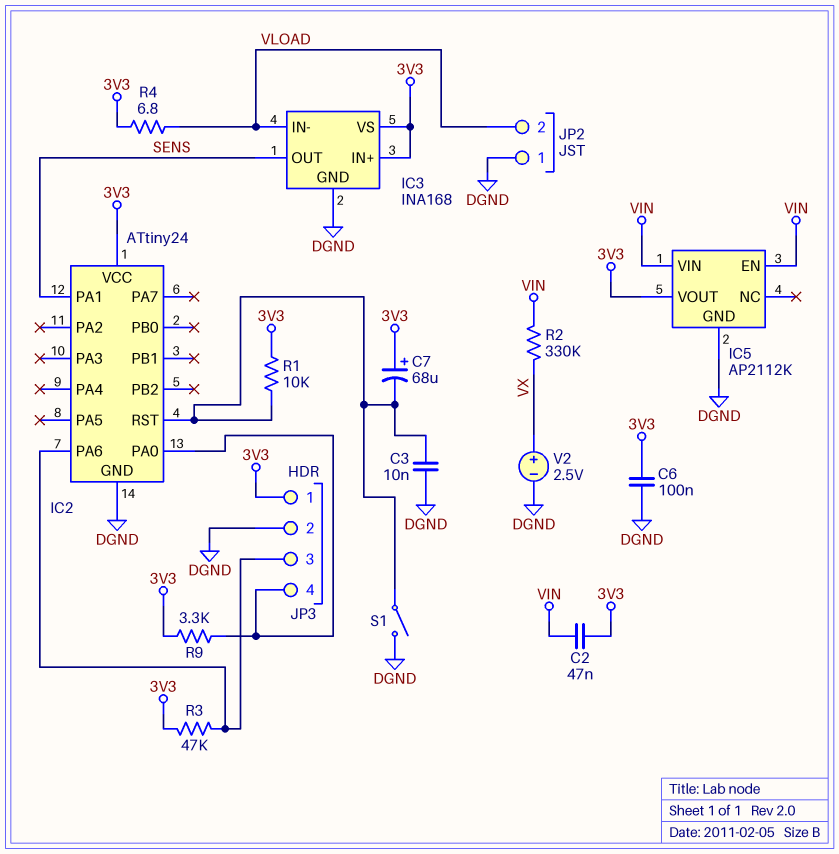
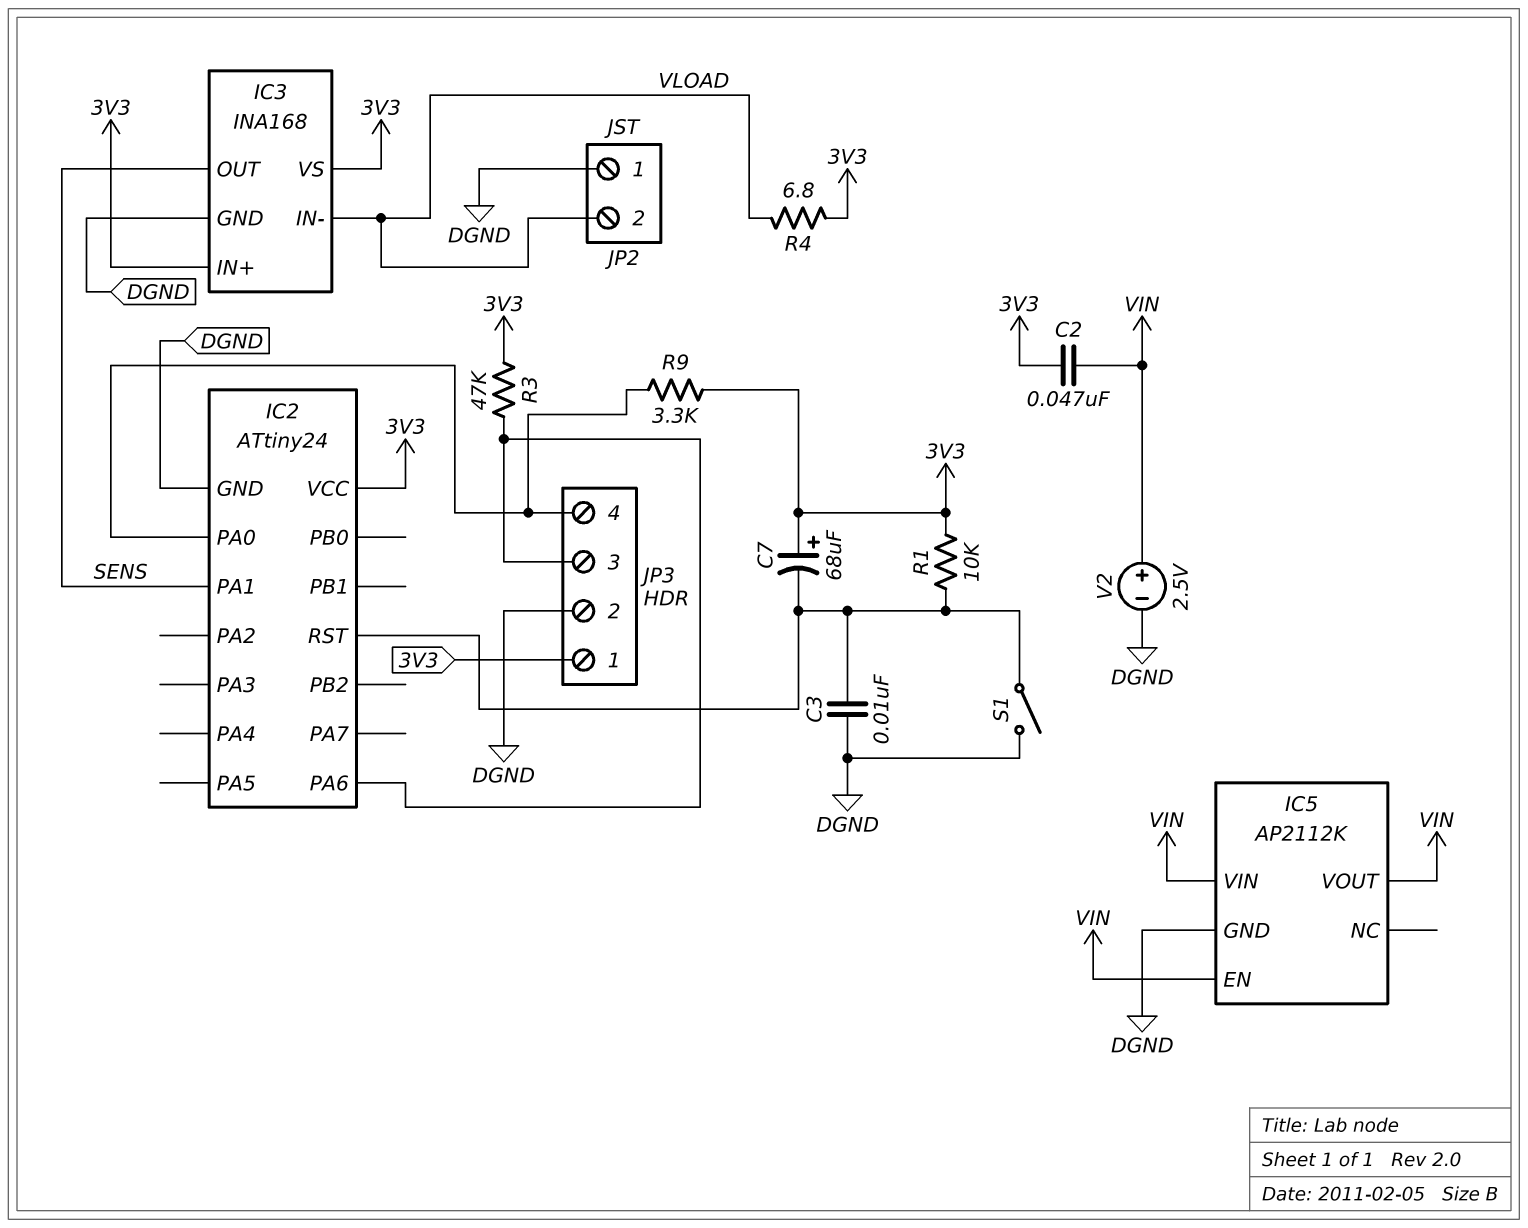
C6: 100nF (3V3, DGND) -> none
IC5 pin VOUT: 3V3 -> VIN
R2: 330k (VIN, VX) -> none
V2: 2.5V (plus VX, minus DGND) -> 2.5V (plus VIN, minus DGND)

